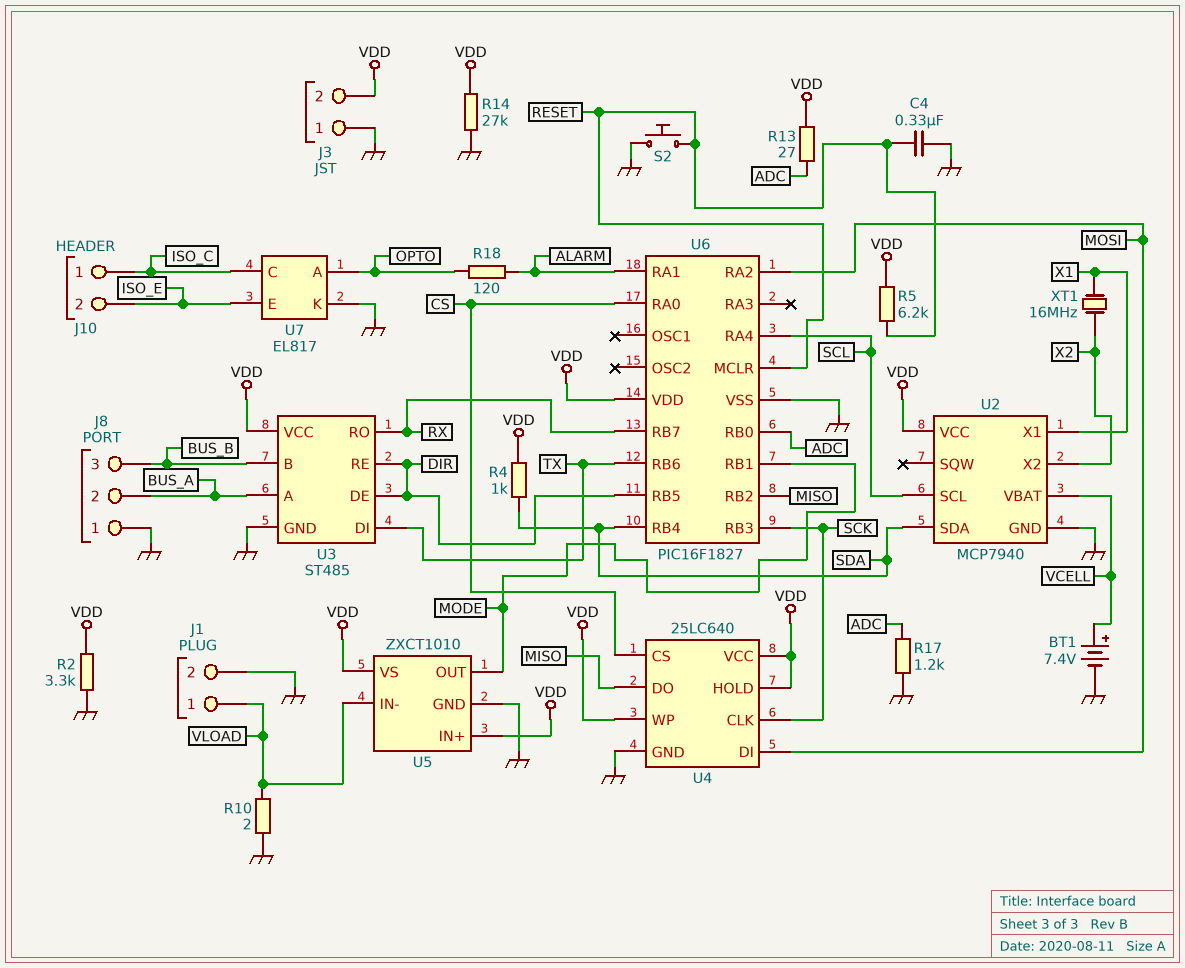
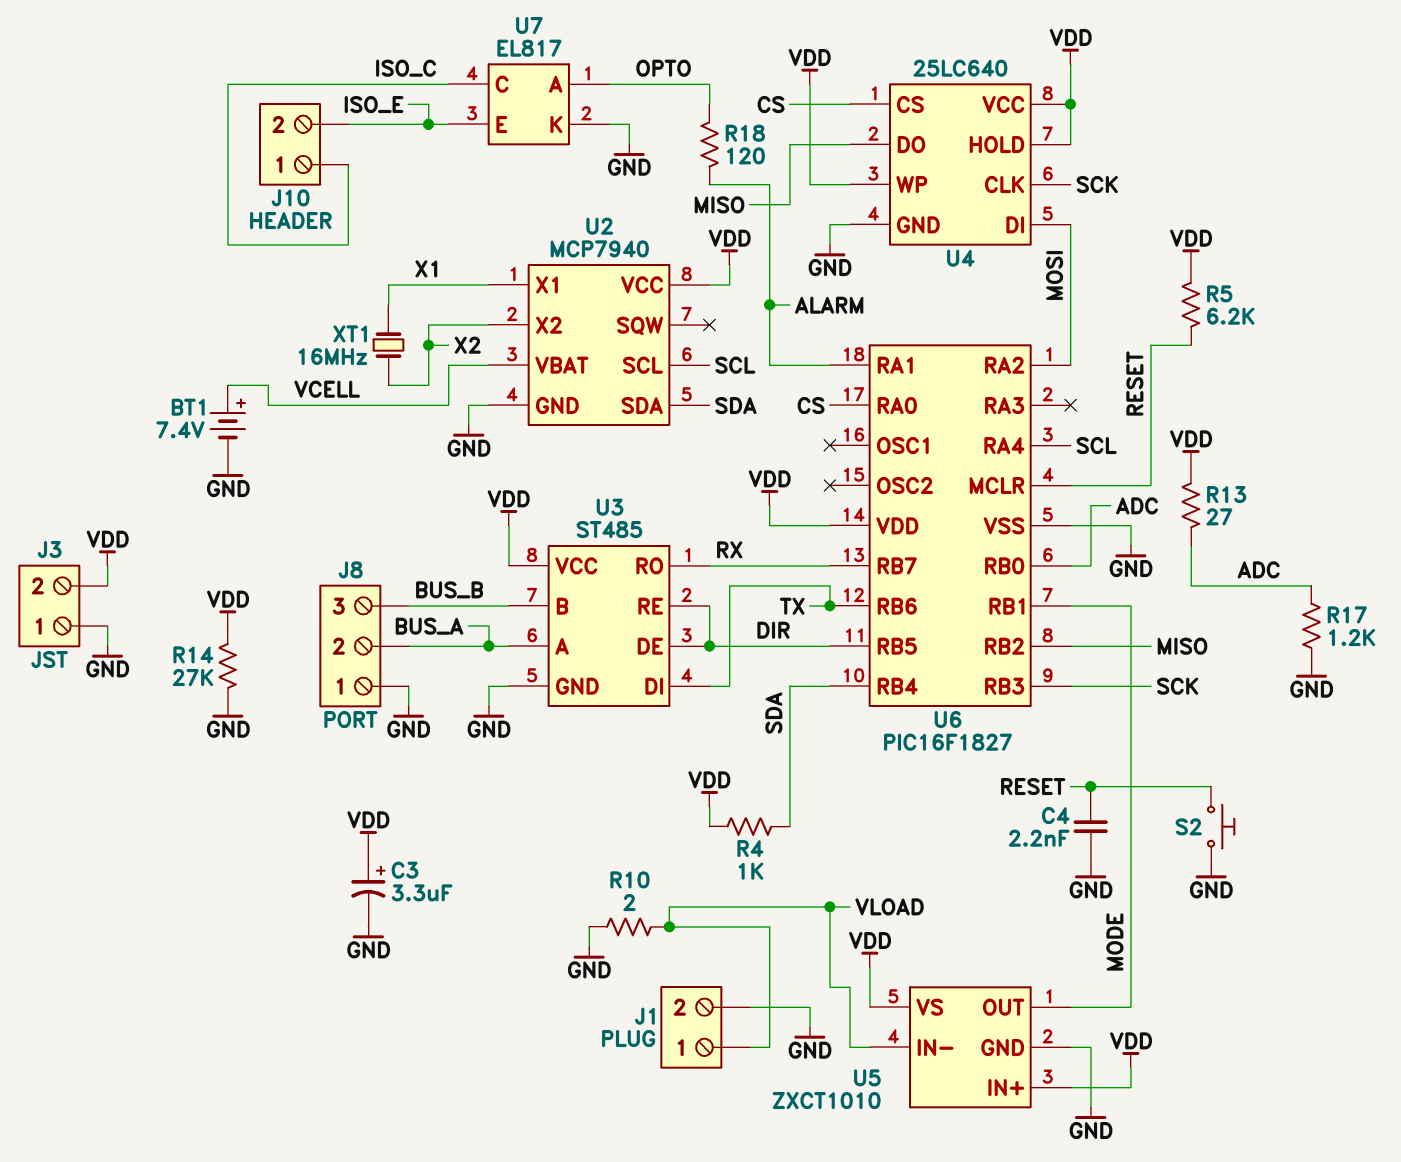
C3: none -> 3.3uF (plus VDD, minus GND)
C4: 330nF (GND, RESET) -> 2.2nF (GND, RESET)
R2: 3.3k (GND, VDD) -> none

